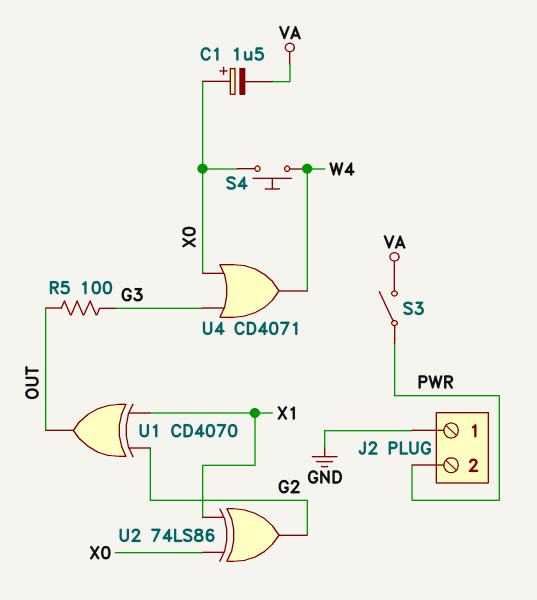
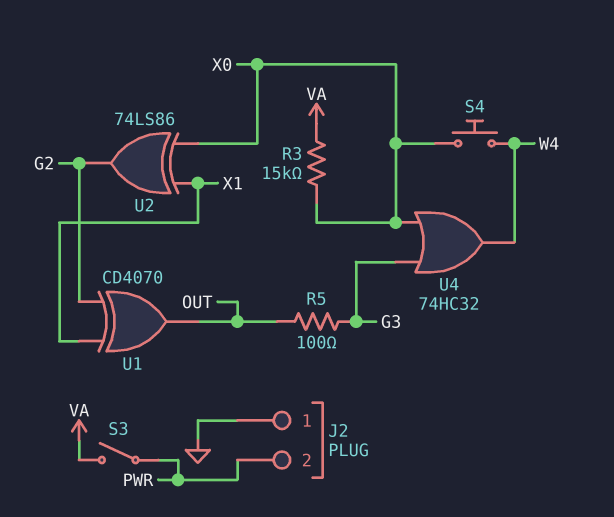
C1: 1.5uF (plus X0, minus VA) -> none
R3: none -> 15k (VA, X0)
U4: OR CD4071 (in G3, in X0, out W4) -> OR 74HC32 (in G3, in X0, out W4)

